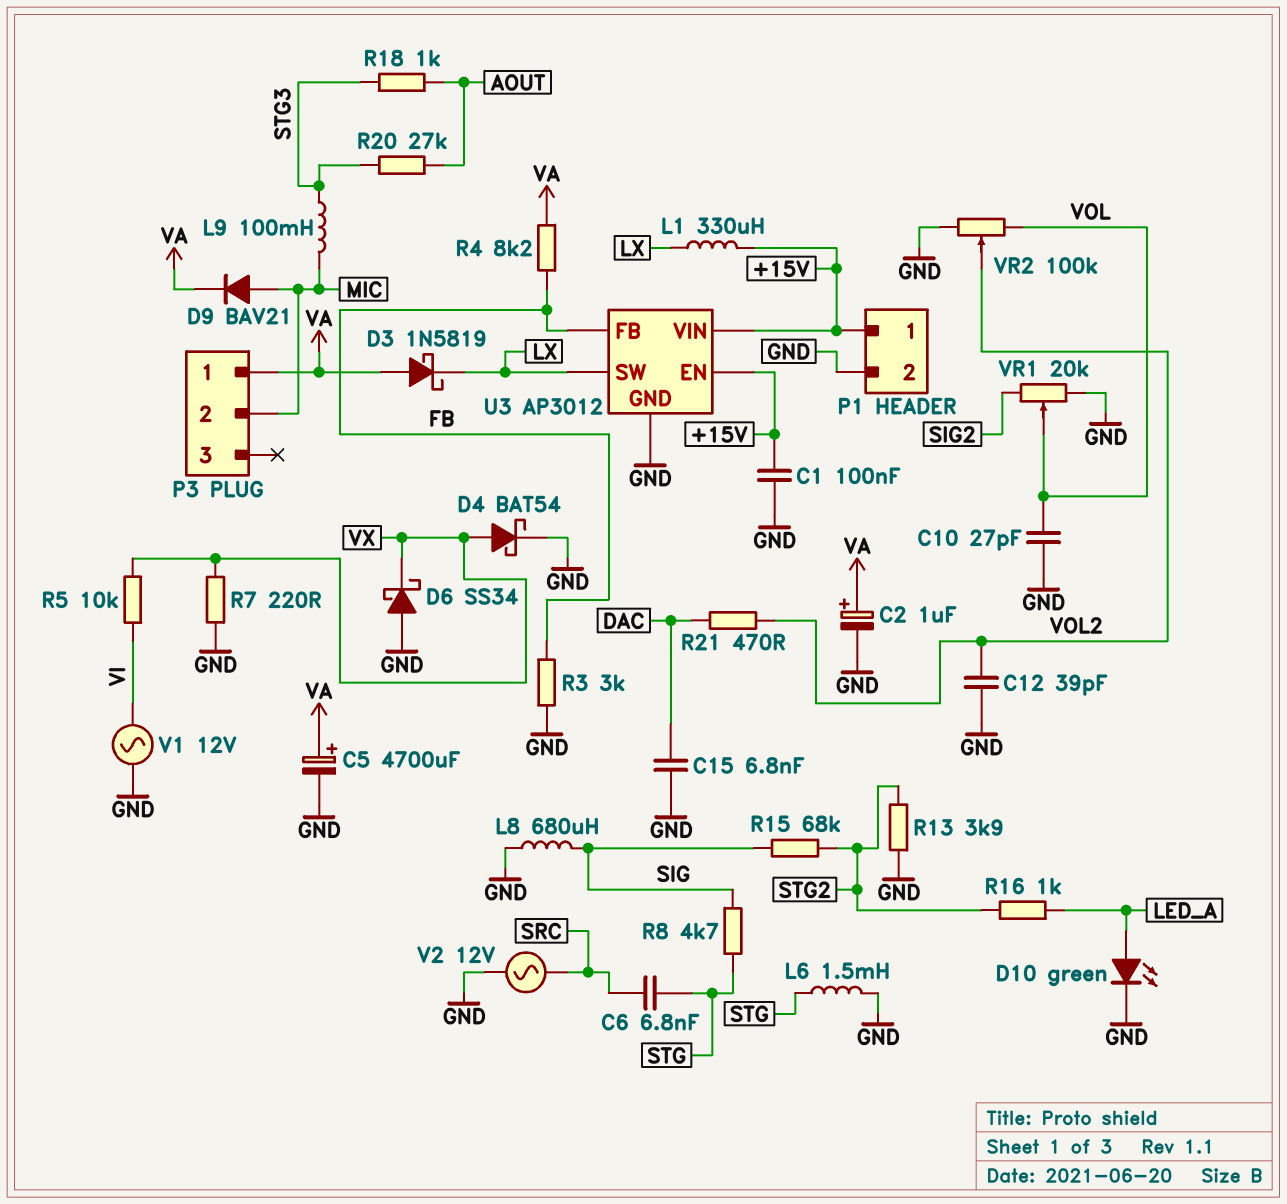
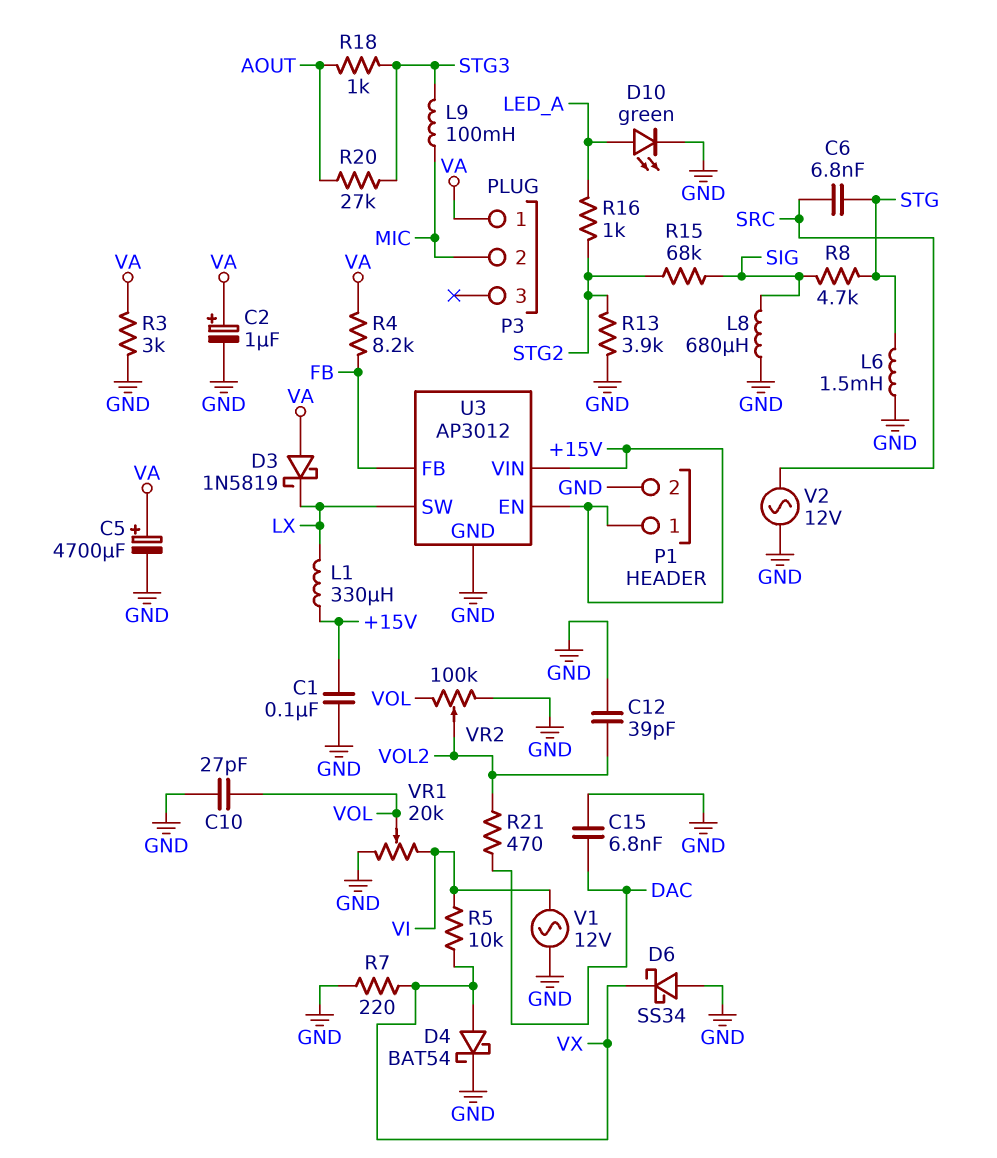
D9: diode BAV21 (A MIC, K VA) -> none
R3: 3k (FB, GND) -> 3k (GND, VA)
VR1: 20k (GND, SIG2, wiper VOL) -> 20k (GND, VI, wiper VOL)

